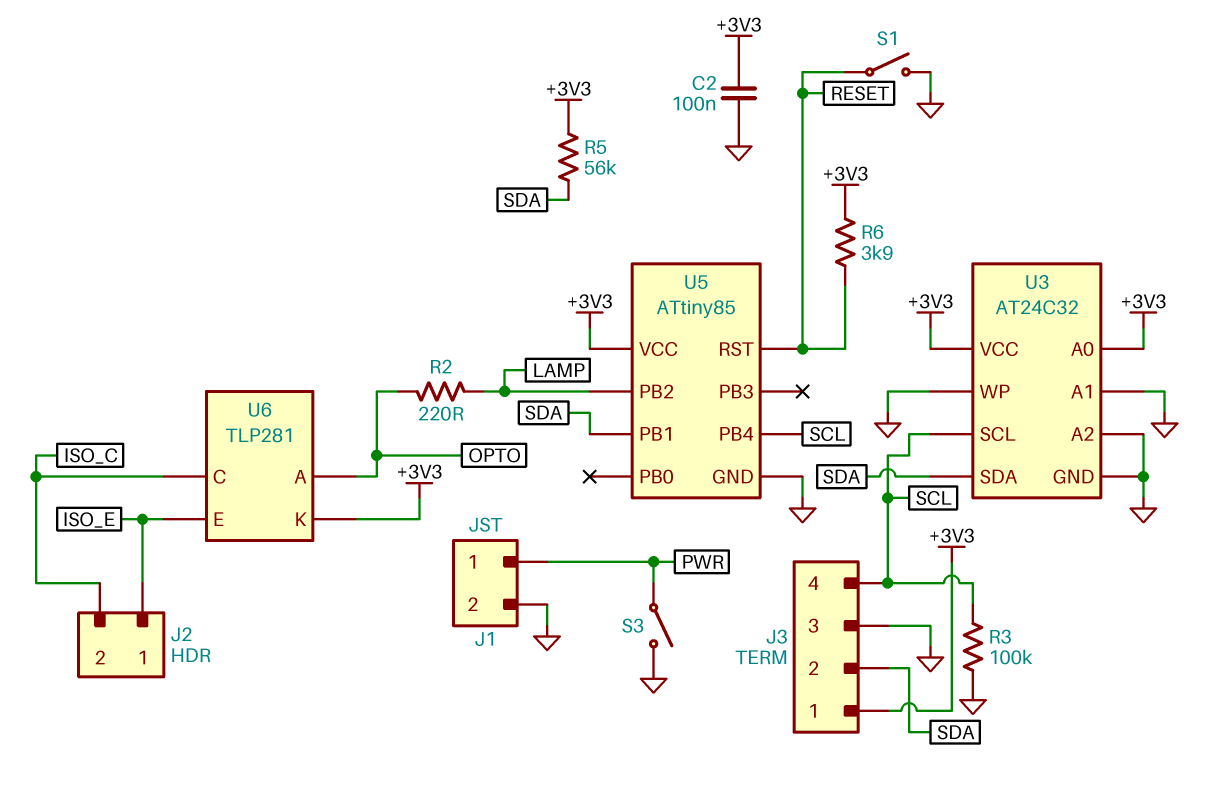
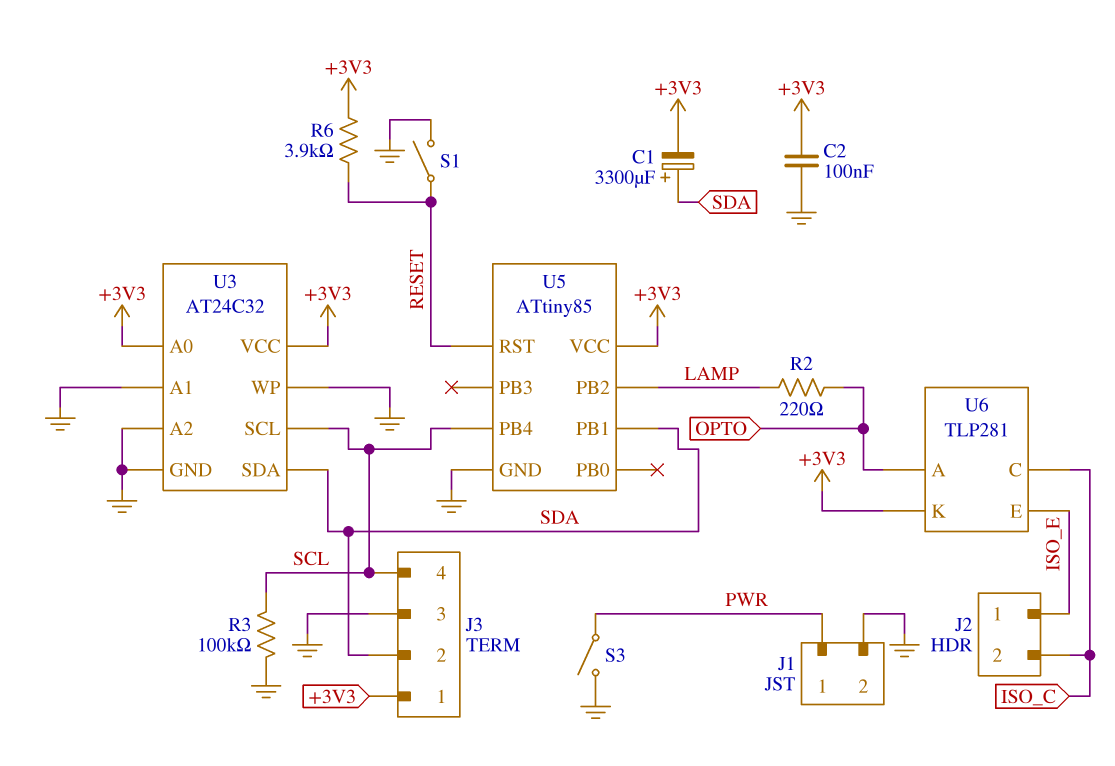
C1: none -> 3300uF (plus SDA, minus +3V3)
R5: 56k (+3V3, SDA) -> none

